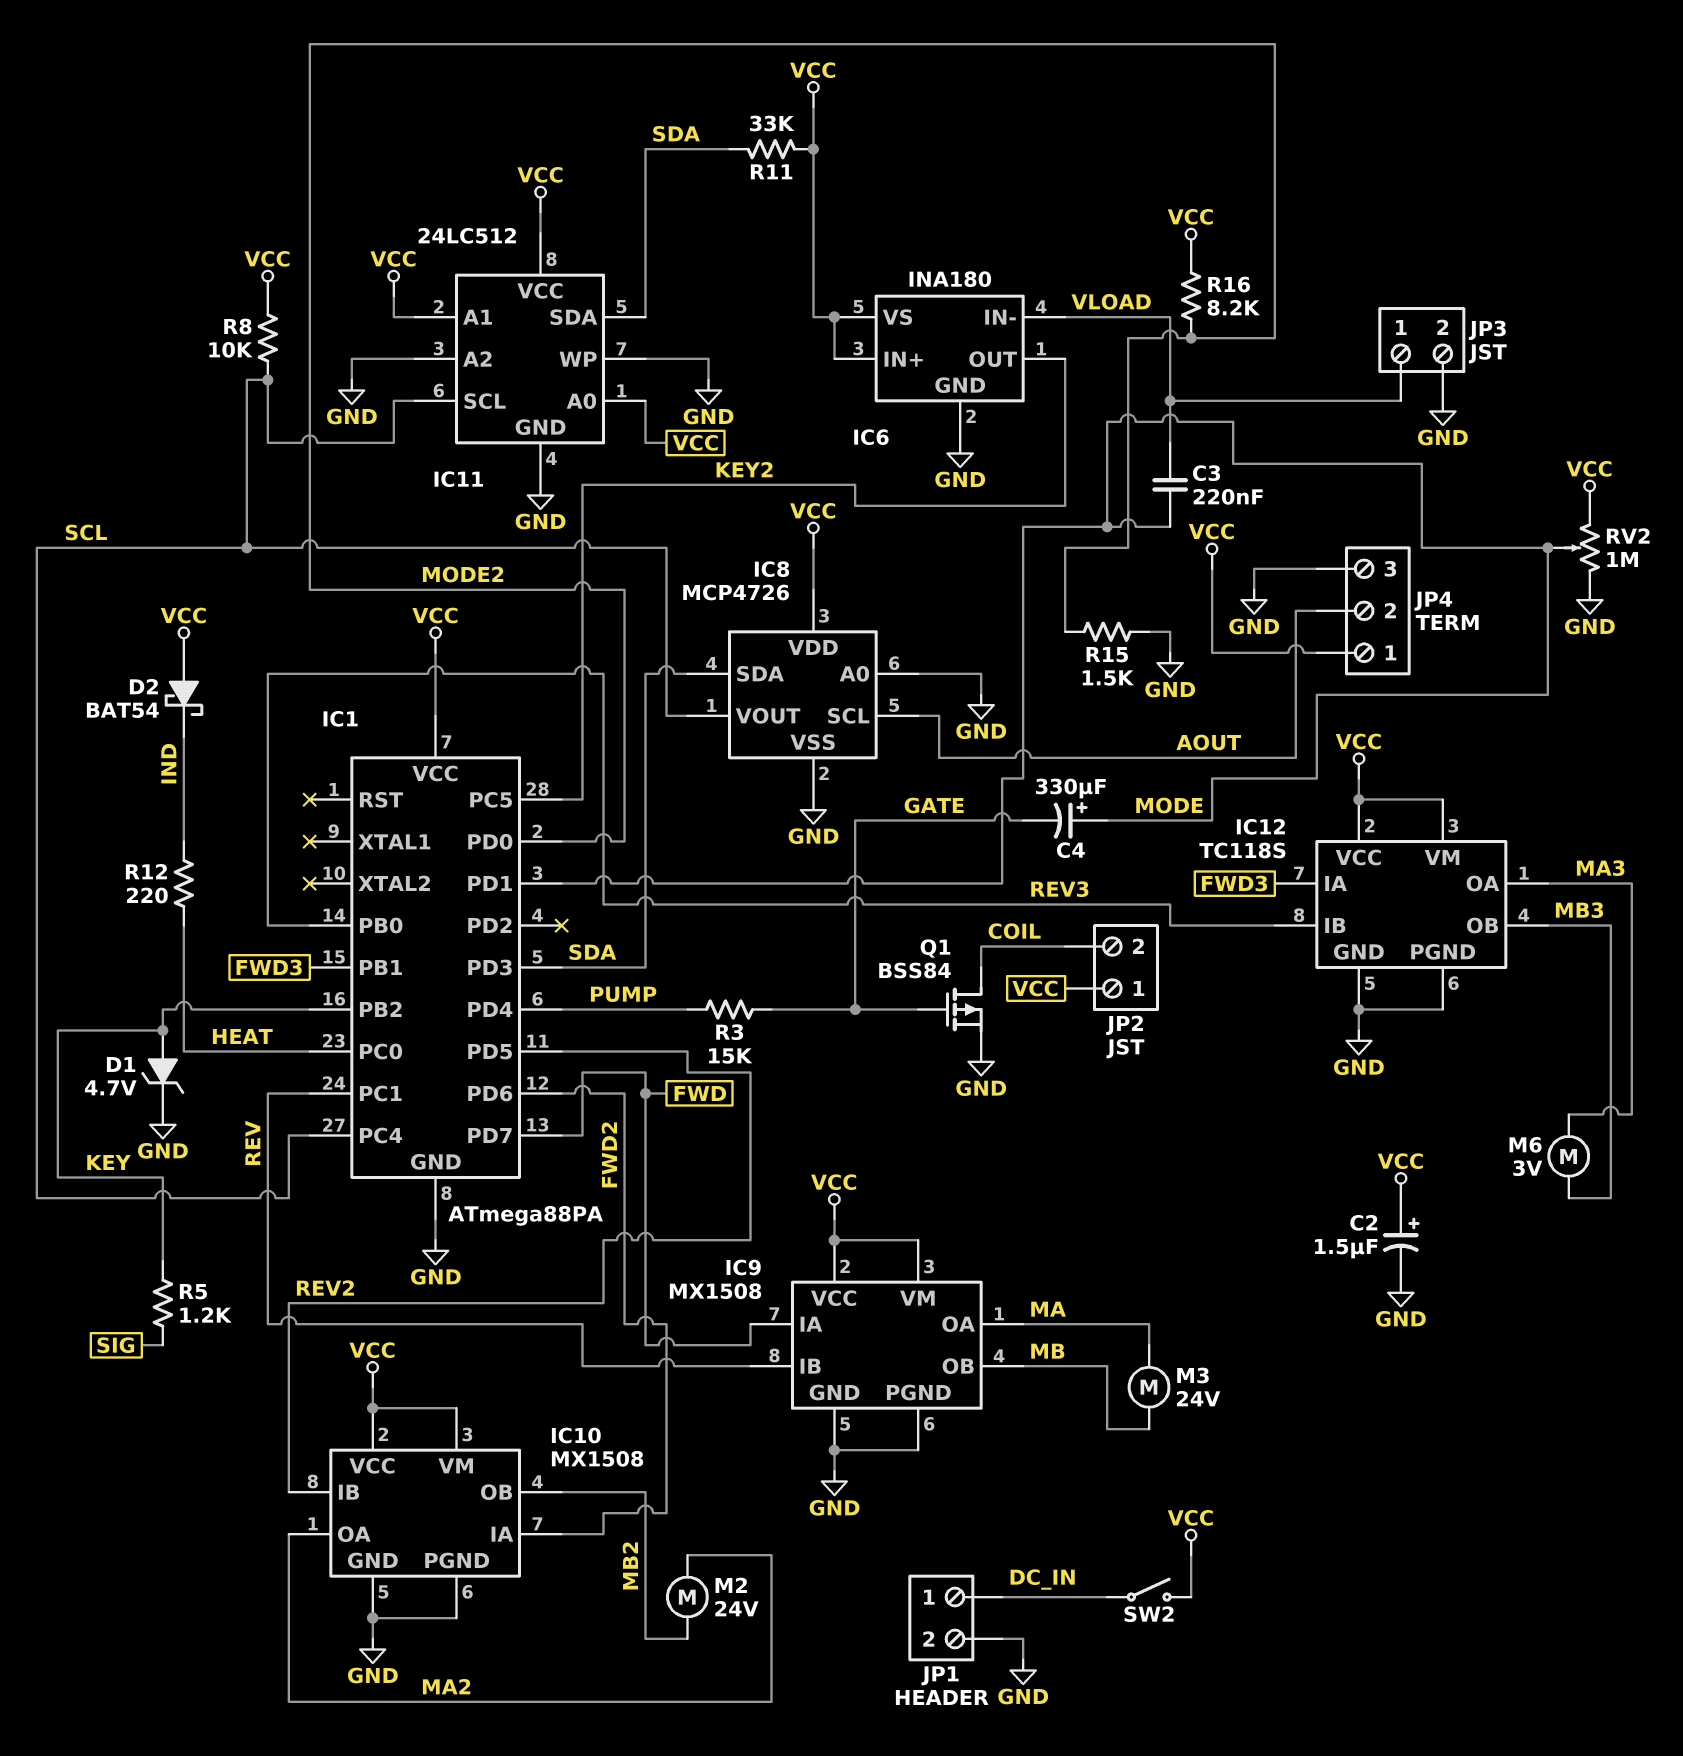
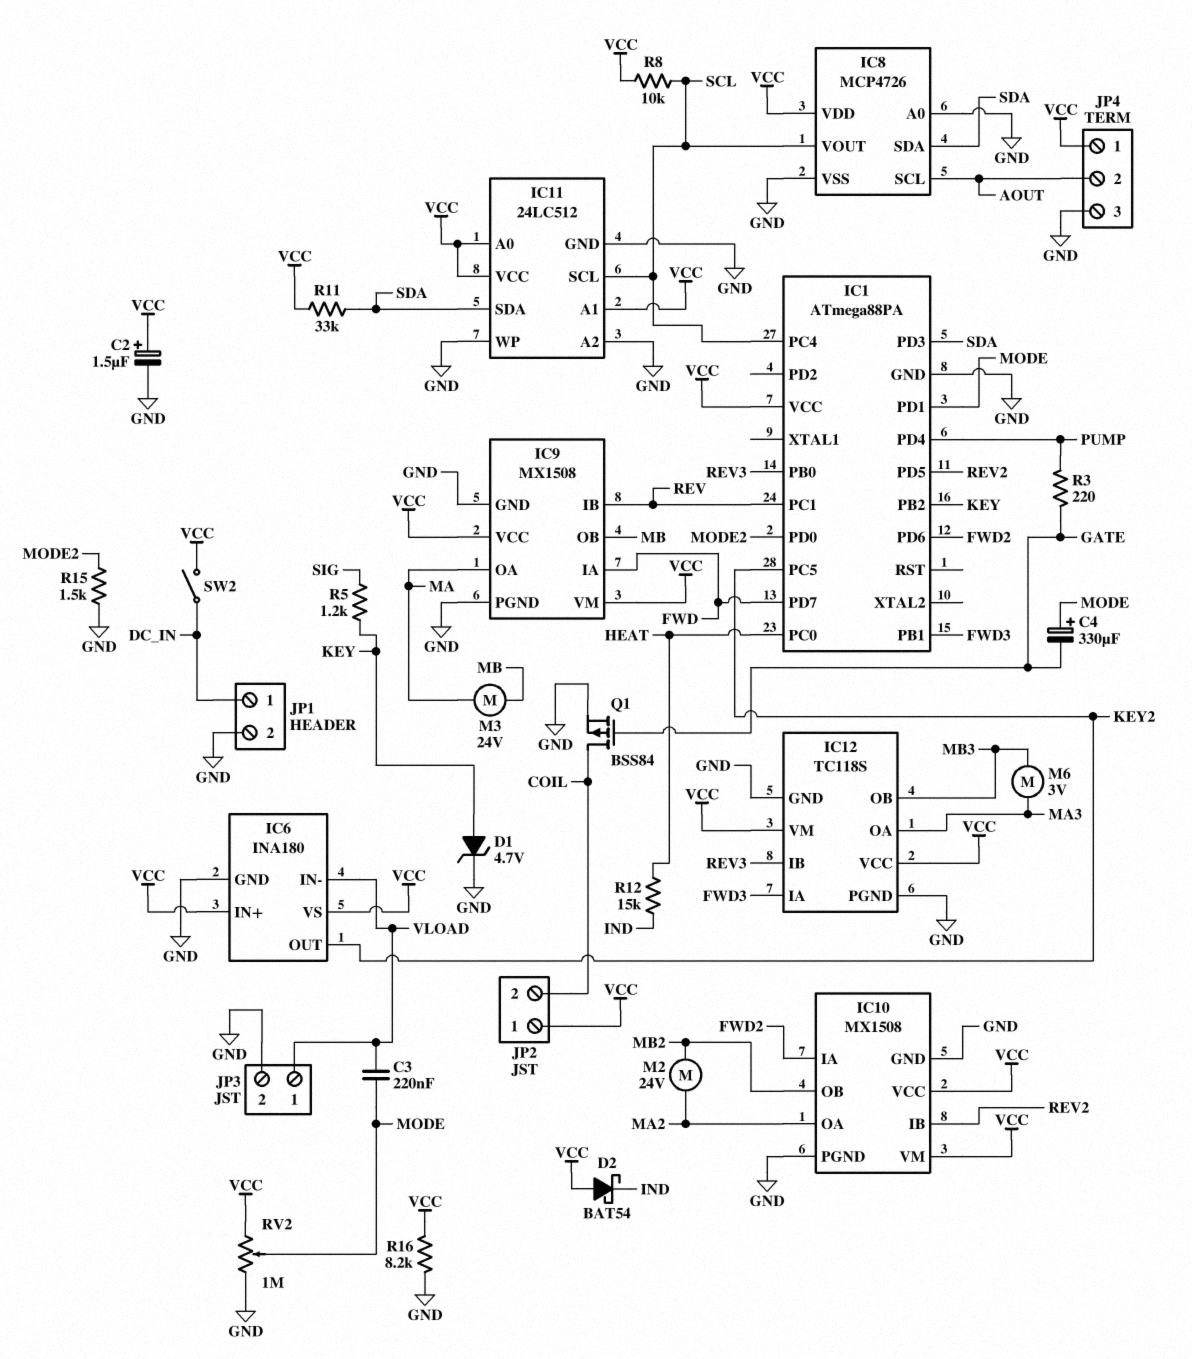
R3: 15k (GATE, PUMP) -> 220 (GATE, PUMP)
R12: 220 (HEAT, IND) -> 15k (HEAT, IND)
R16: 8.2k (MODE2, VCC) -> 8.2k (GND, VCC)

